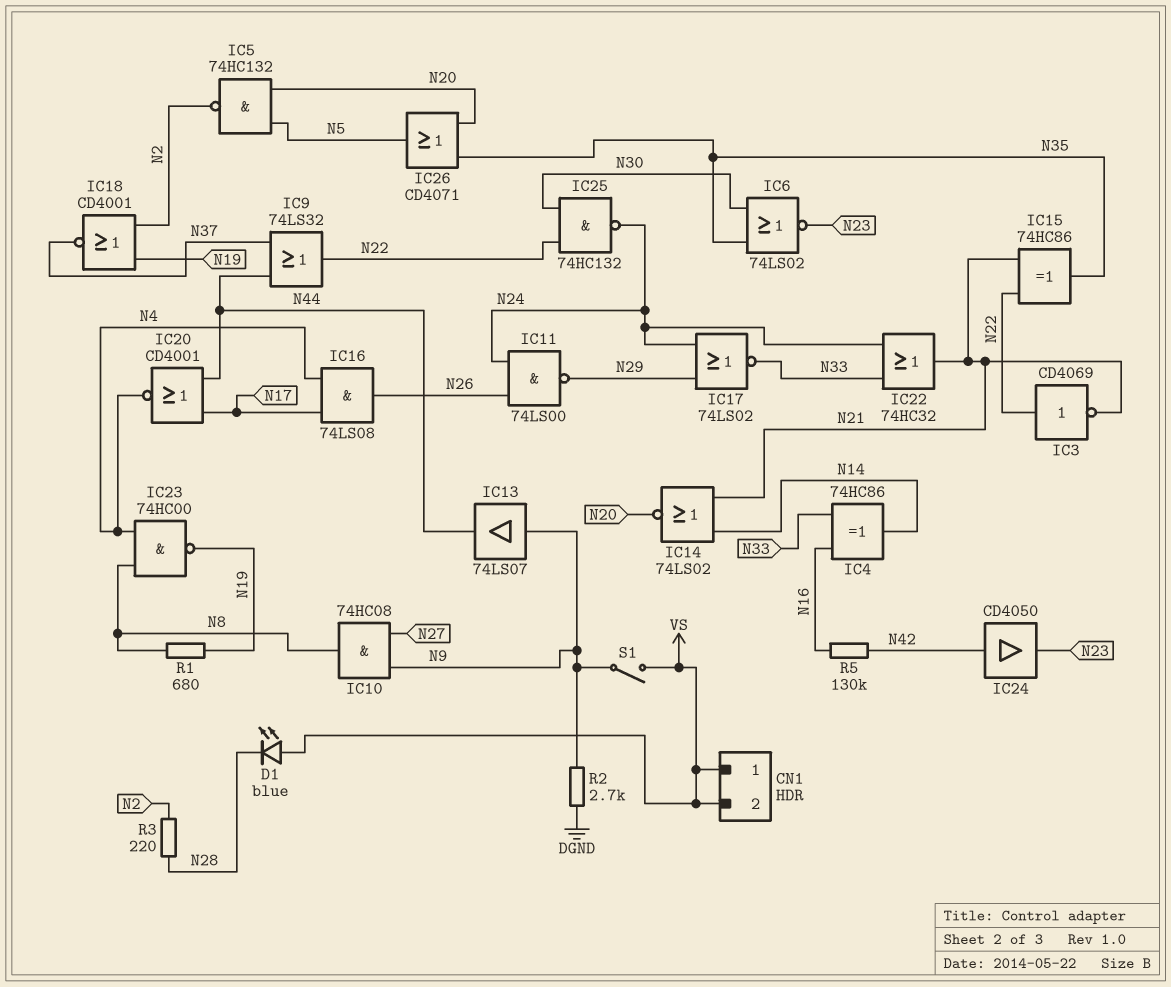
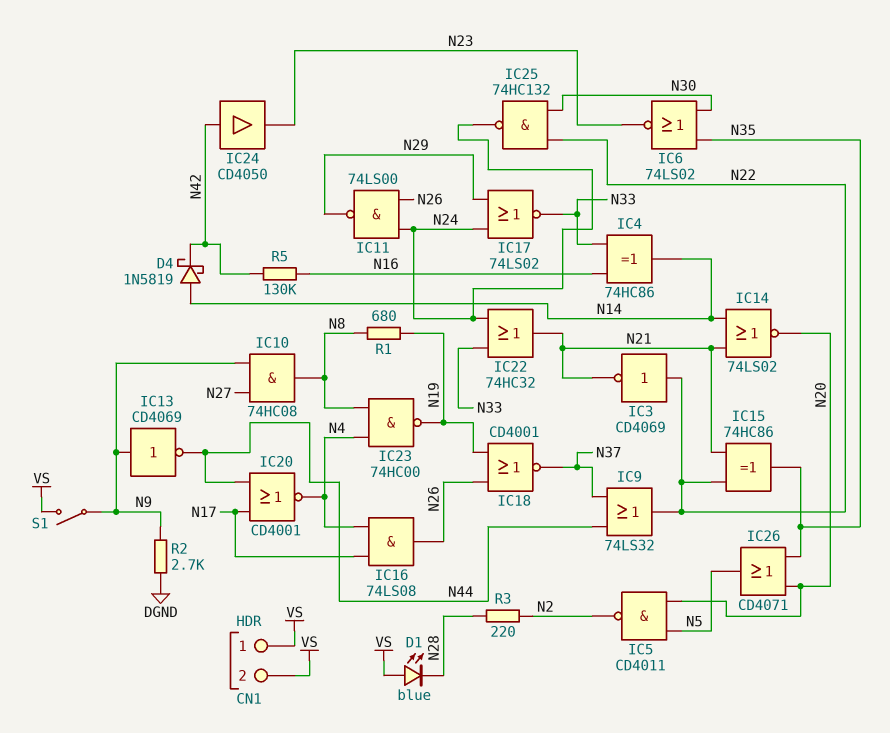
D4: none -> schottky 1N5819 (A N14, K N42)
IC5: NAND 74HC132 (in N5, in N20, out N2) -> NAND CD4011 (in N5, in N20, out N2)
IC13: buffer 74LS07 (in N9, out N44) -> NOT CD4069 (in N9, out N44)
IC18: NOR CD4001 (in N2, in N19, out N37) -> NOR CD4001 (in N19, in N26, out N37)

